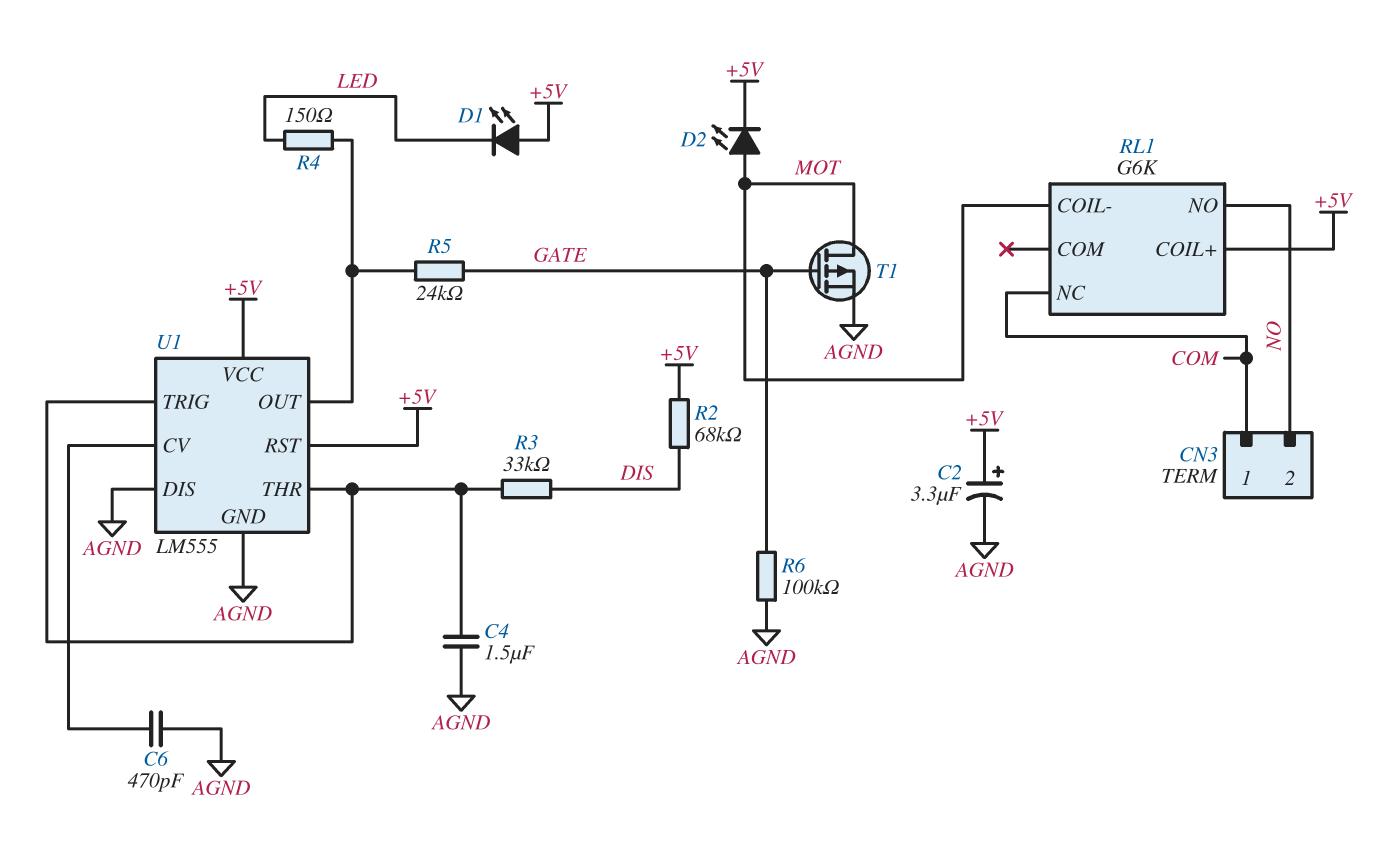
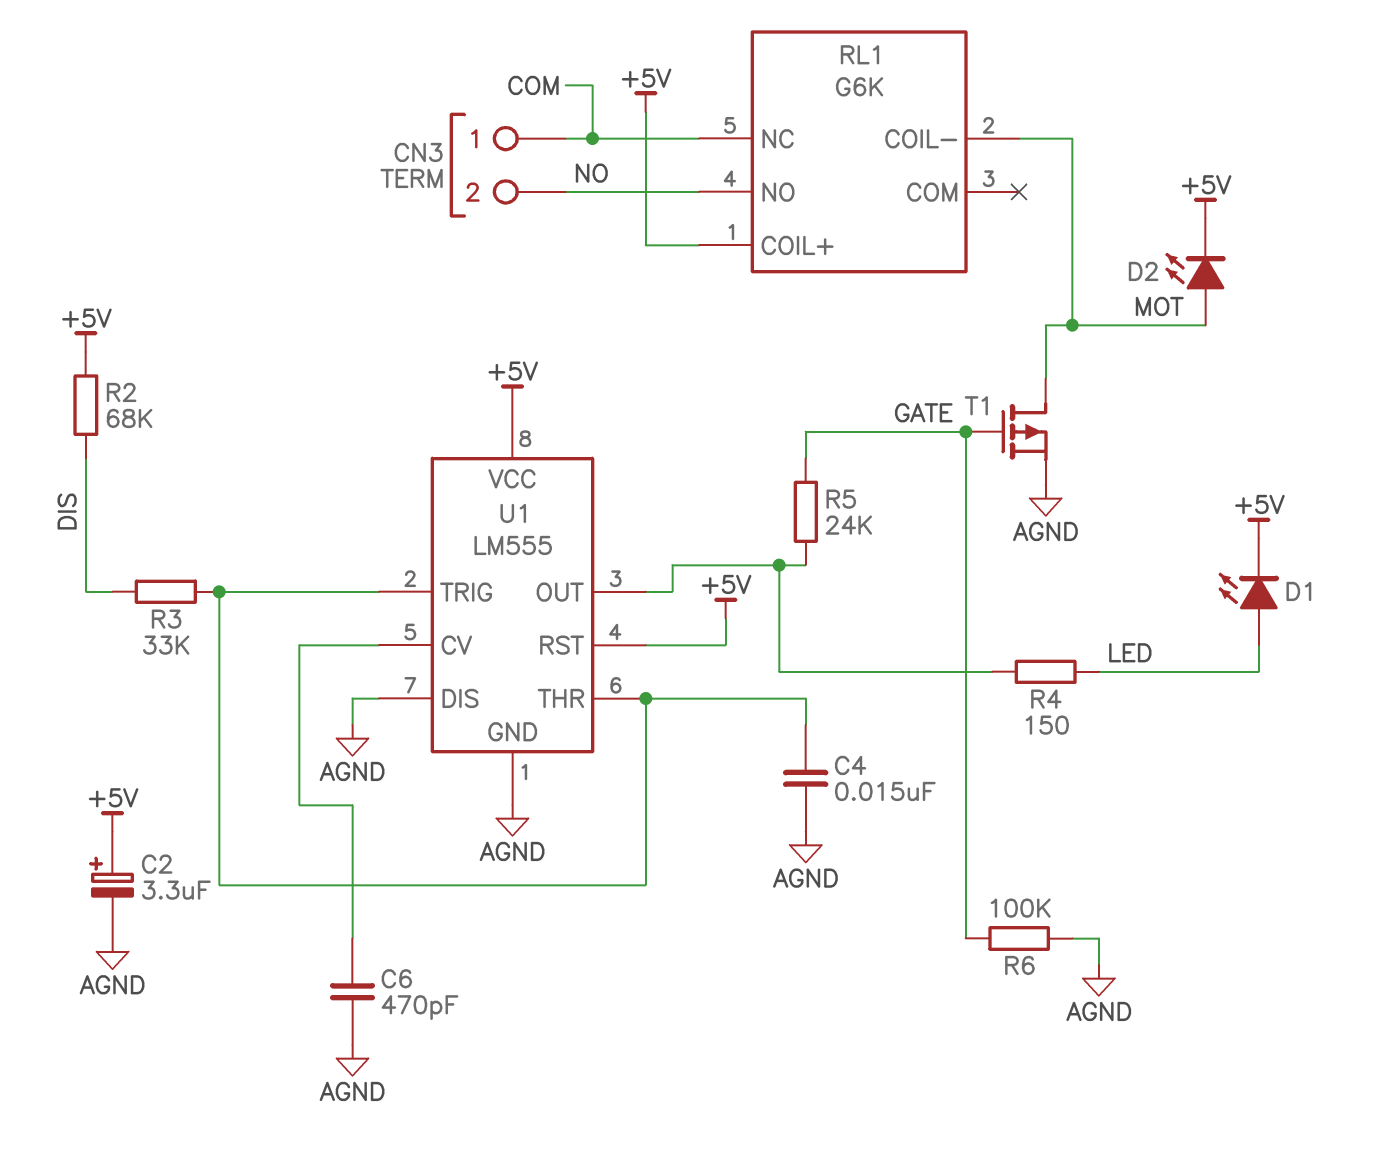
C4: 1.5uF (AGND, U1/THR) -> 15nF (AGND, U1/THR)
D1: LED (A +5V, K LED) -> LED (A LED, K +5V)

